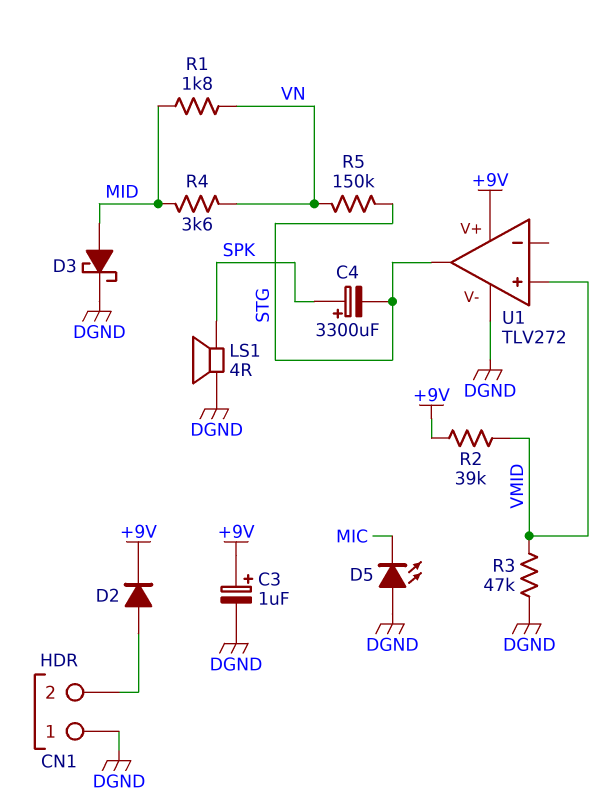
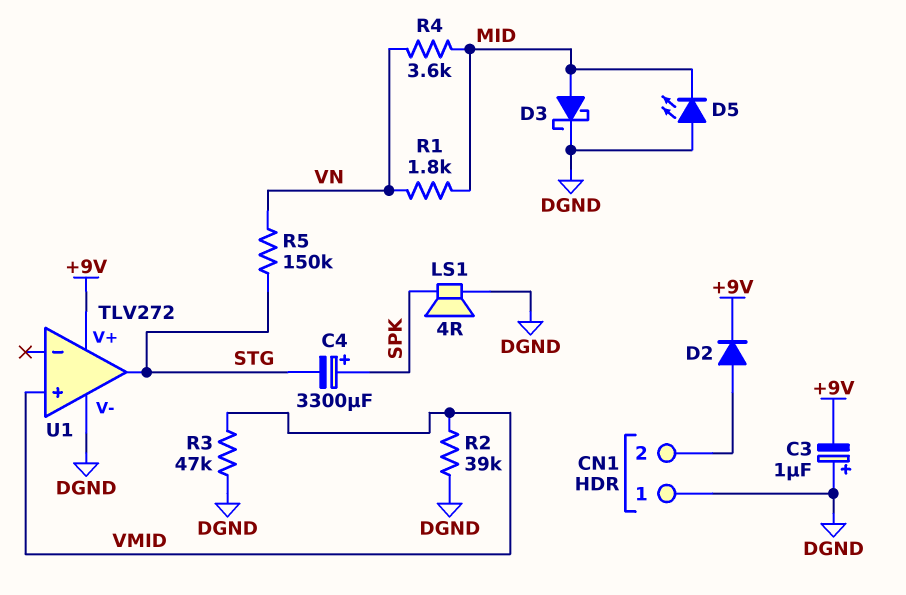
C3: 1uF (plus +9V, minus DGND) -> 1uF (plus DGND, minus +9V)
D5: LED (A DGND, K MIC) -> LED (A DGND, K MID)
R2: 39k (+9V, VMID) -> 39k (DGND, VMID)

